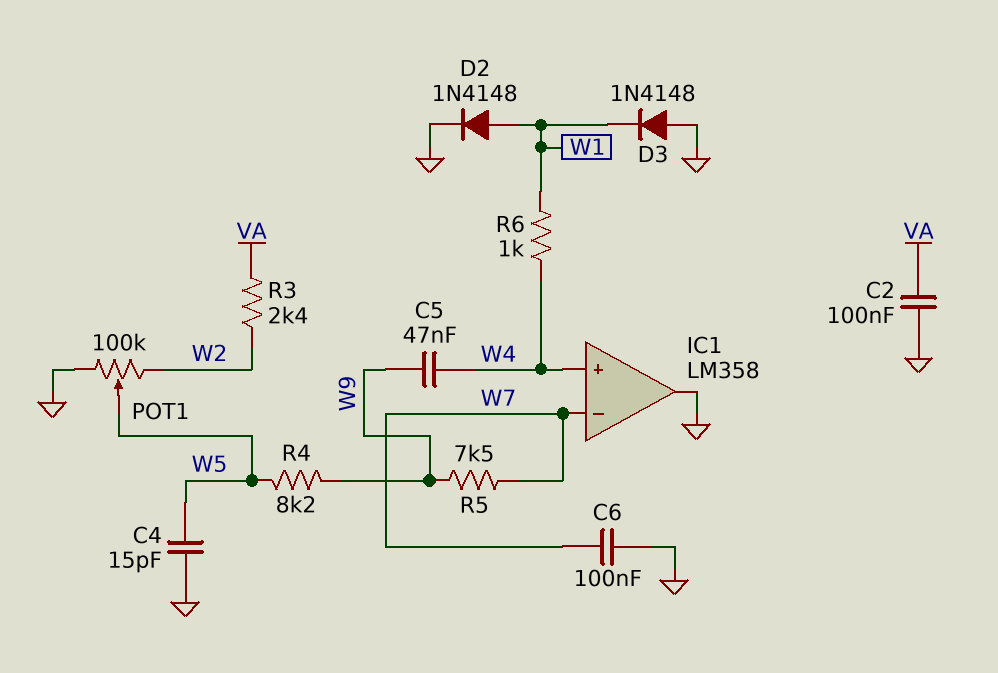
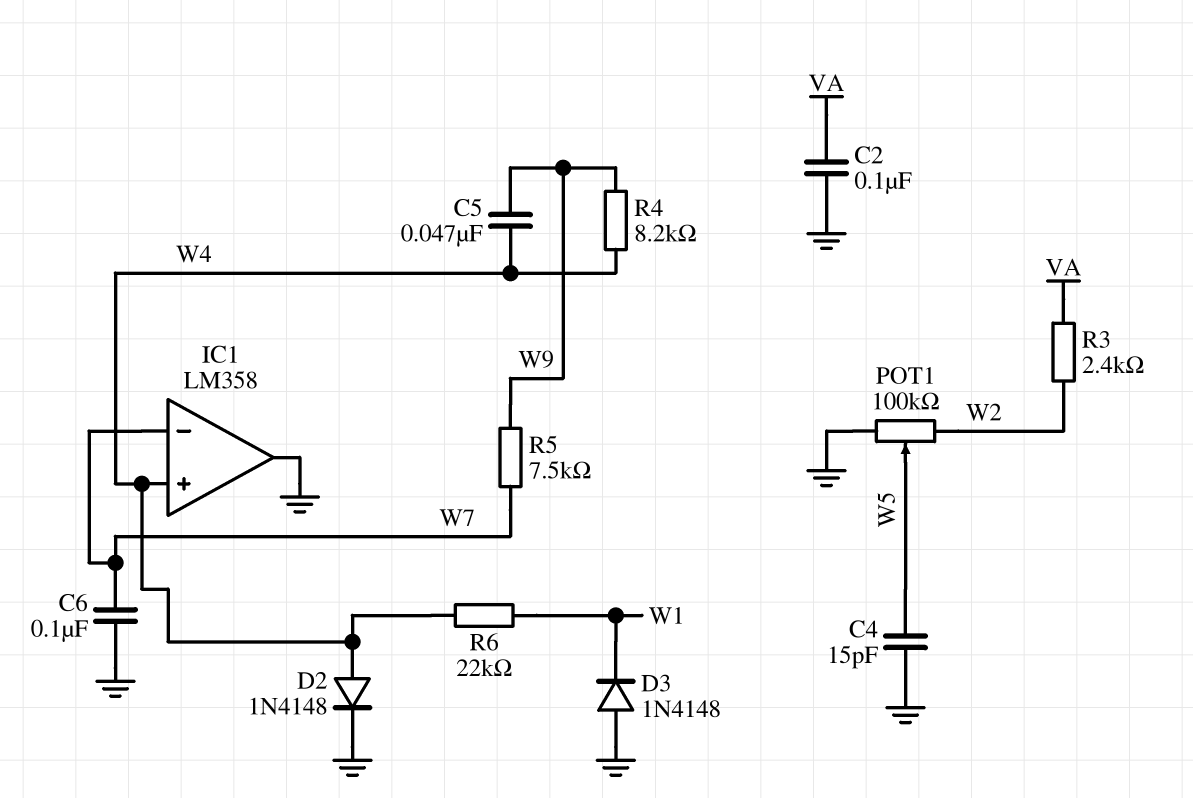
D2: diode 1N4148 (A W1, K GND) -> diode 1N4148 (A W4, K GND)
R4: 8.2k (W5, W9) -> 8.2k (W4, W9)
R6: 1k (W1, W4) -> 22k (W1, W4)

